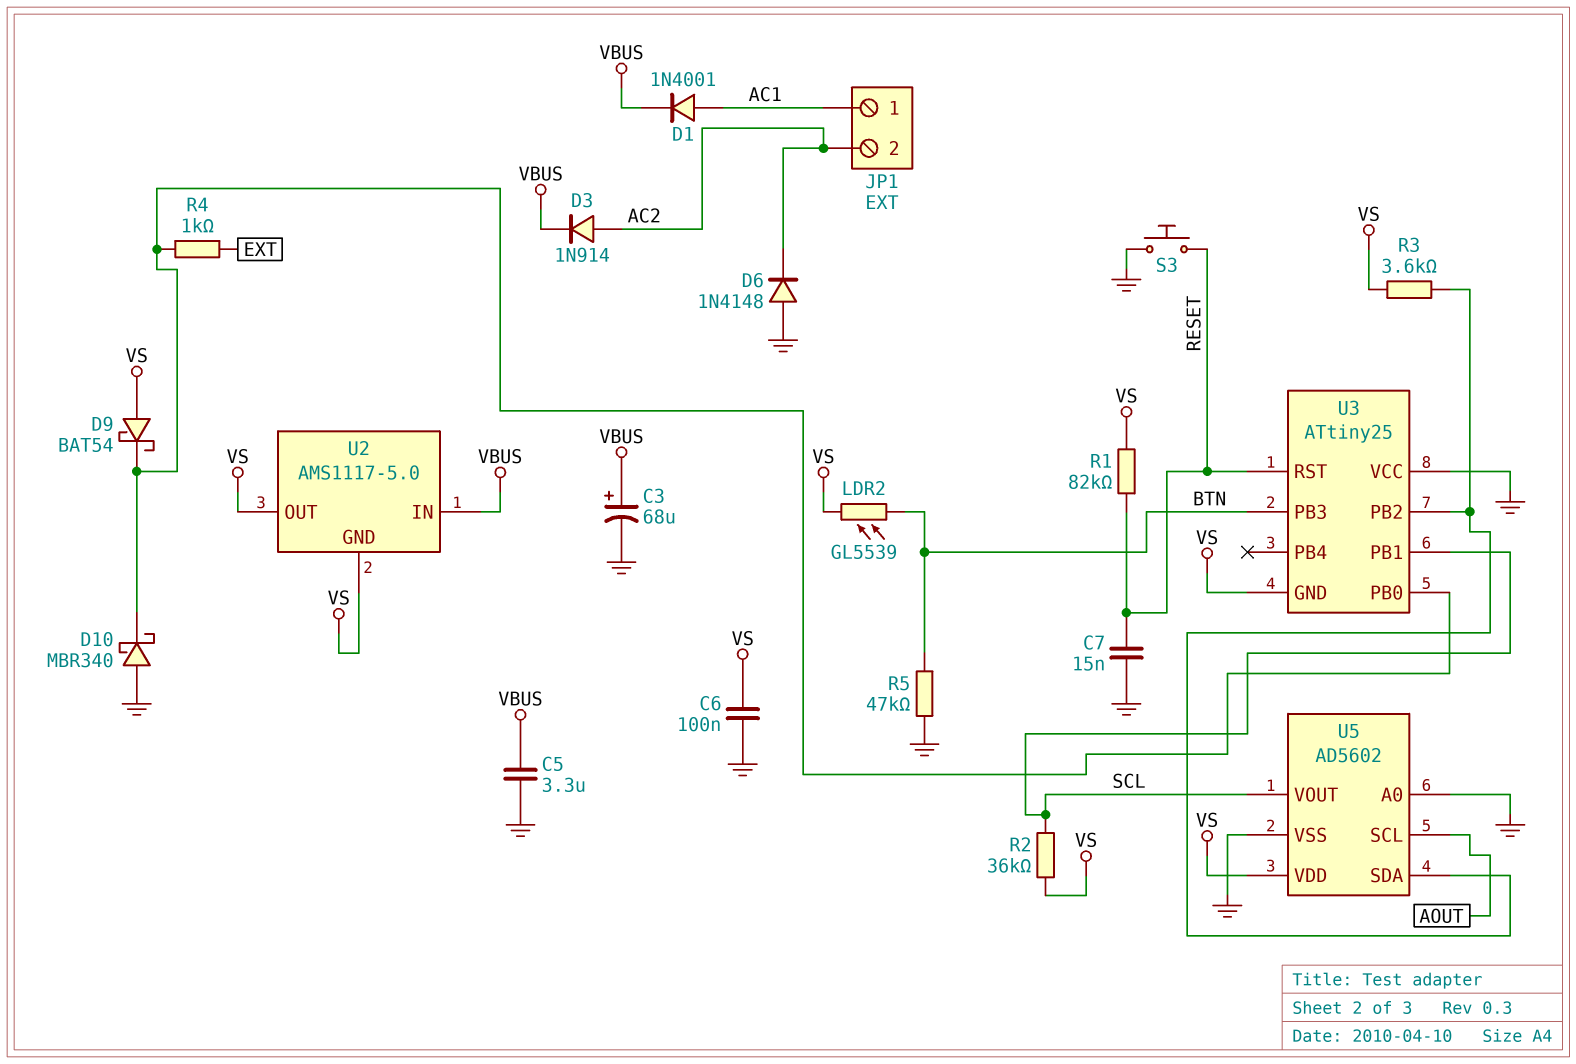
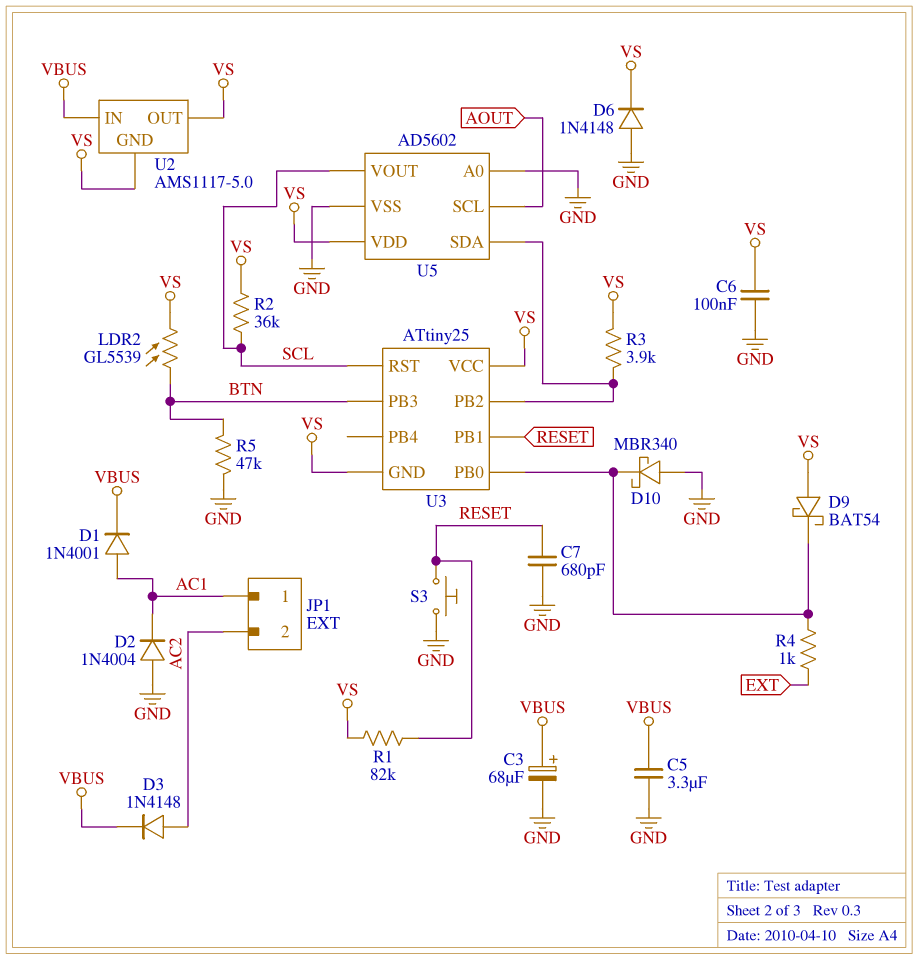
C7: 15nF (GND, RESET) -> 680pF (GND, RESET)
D2: none -> diode 1N4004 (A GND, K AC1)
D3: diode 1N914 (A AC2, K VBUS) -> diode 1N4148 (A AC2, K VBUS)
D6: diode 1N4148 (A GND, K AC2) -> diode 1N4148 (A GND, K VS)
R3: 3.6k (U3/PB2, VS) -> 3.9k (U3/PB2, VS)
U3 pin PB1: SCL -> RESET
U3 pin RST: RESET -> SCL
U3 pin VCC: GND -> VS

